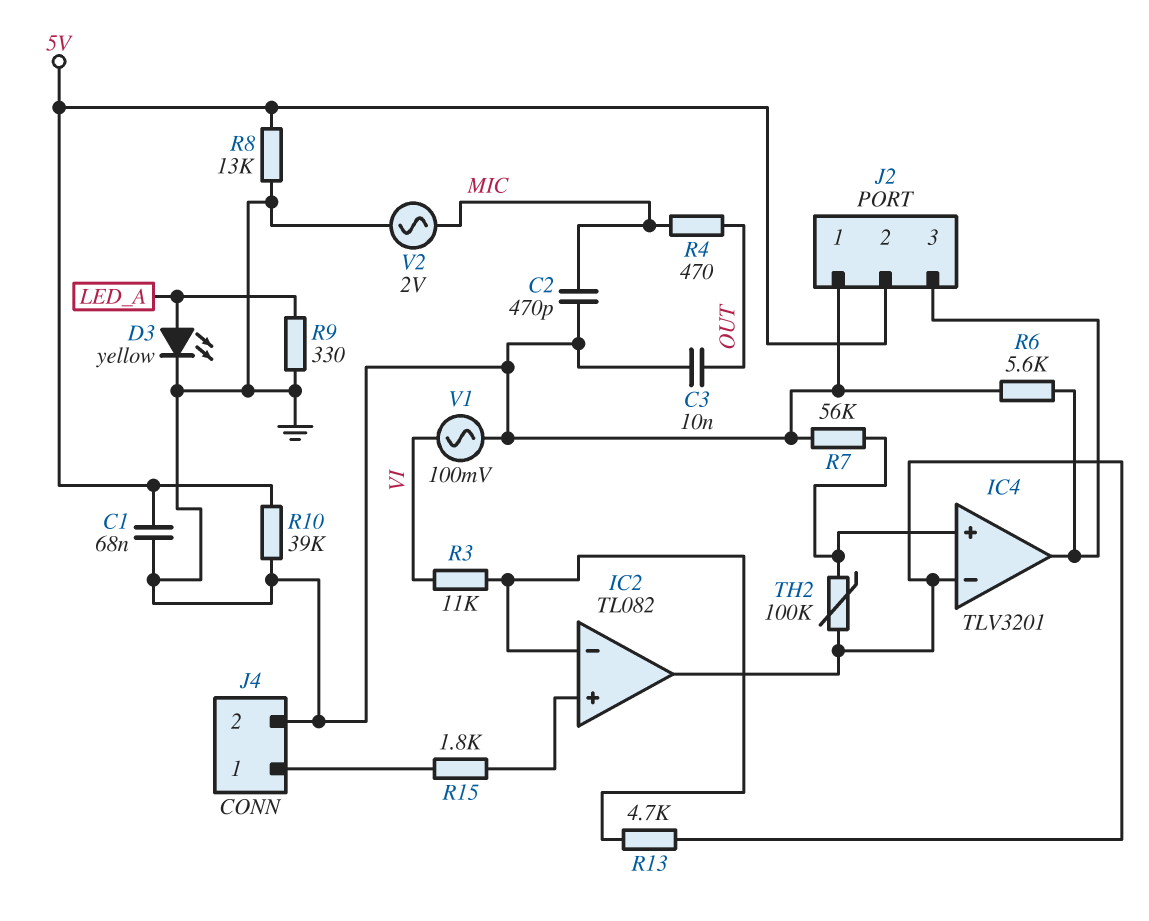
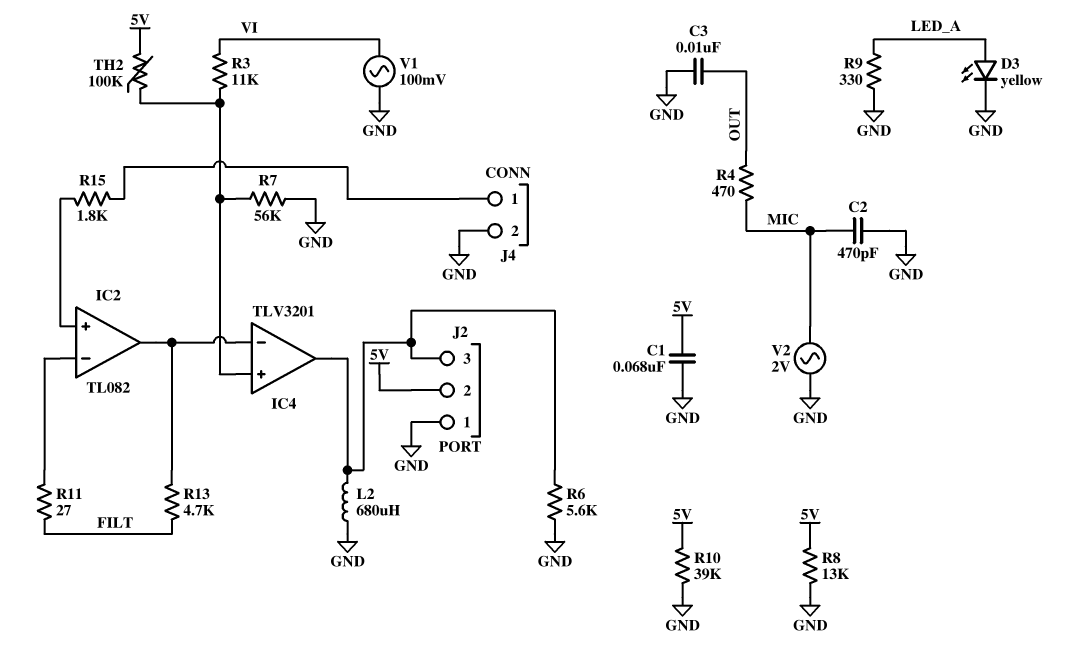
L2: none -> 680uH (GND, IC4/out)
R3: 11k (IC2/in-, VI) -> 11k (IC4/in+, VI)
R11: none -> 27 (FILT, IC2/in-)
R13: 4.7k (IC2/in-, IC2/out) -> 4.7k (FILT, IC2/out)
TH2: 100k (IC2/out, IC4/in+) -> 100k (5V, IC4/in+)

